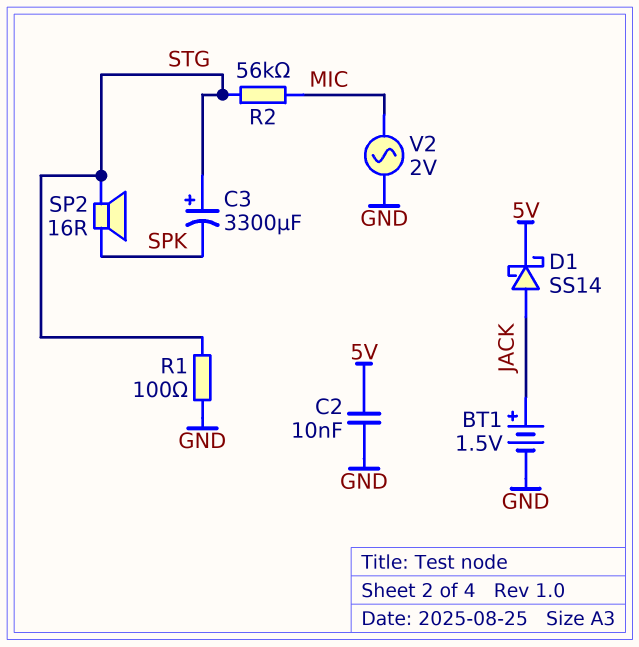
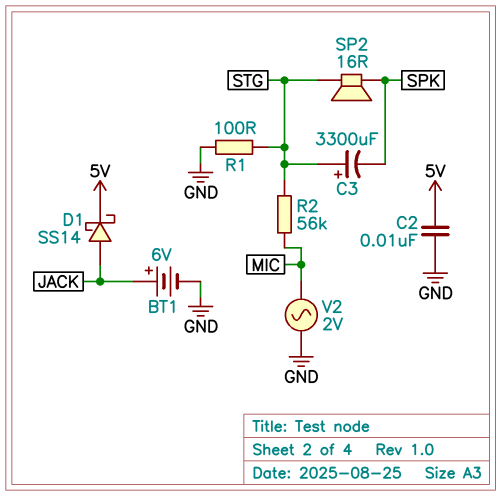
BT1: 1.5V (plus JACK, minus GND) -> 6V (plus JACK, minus GND)

